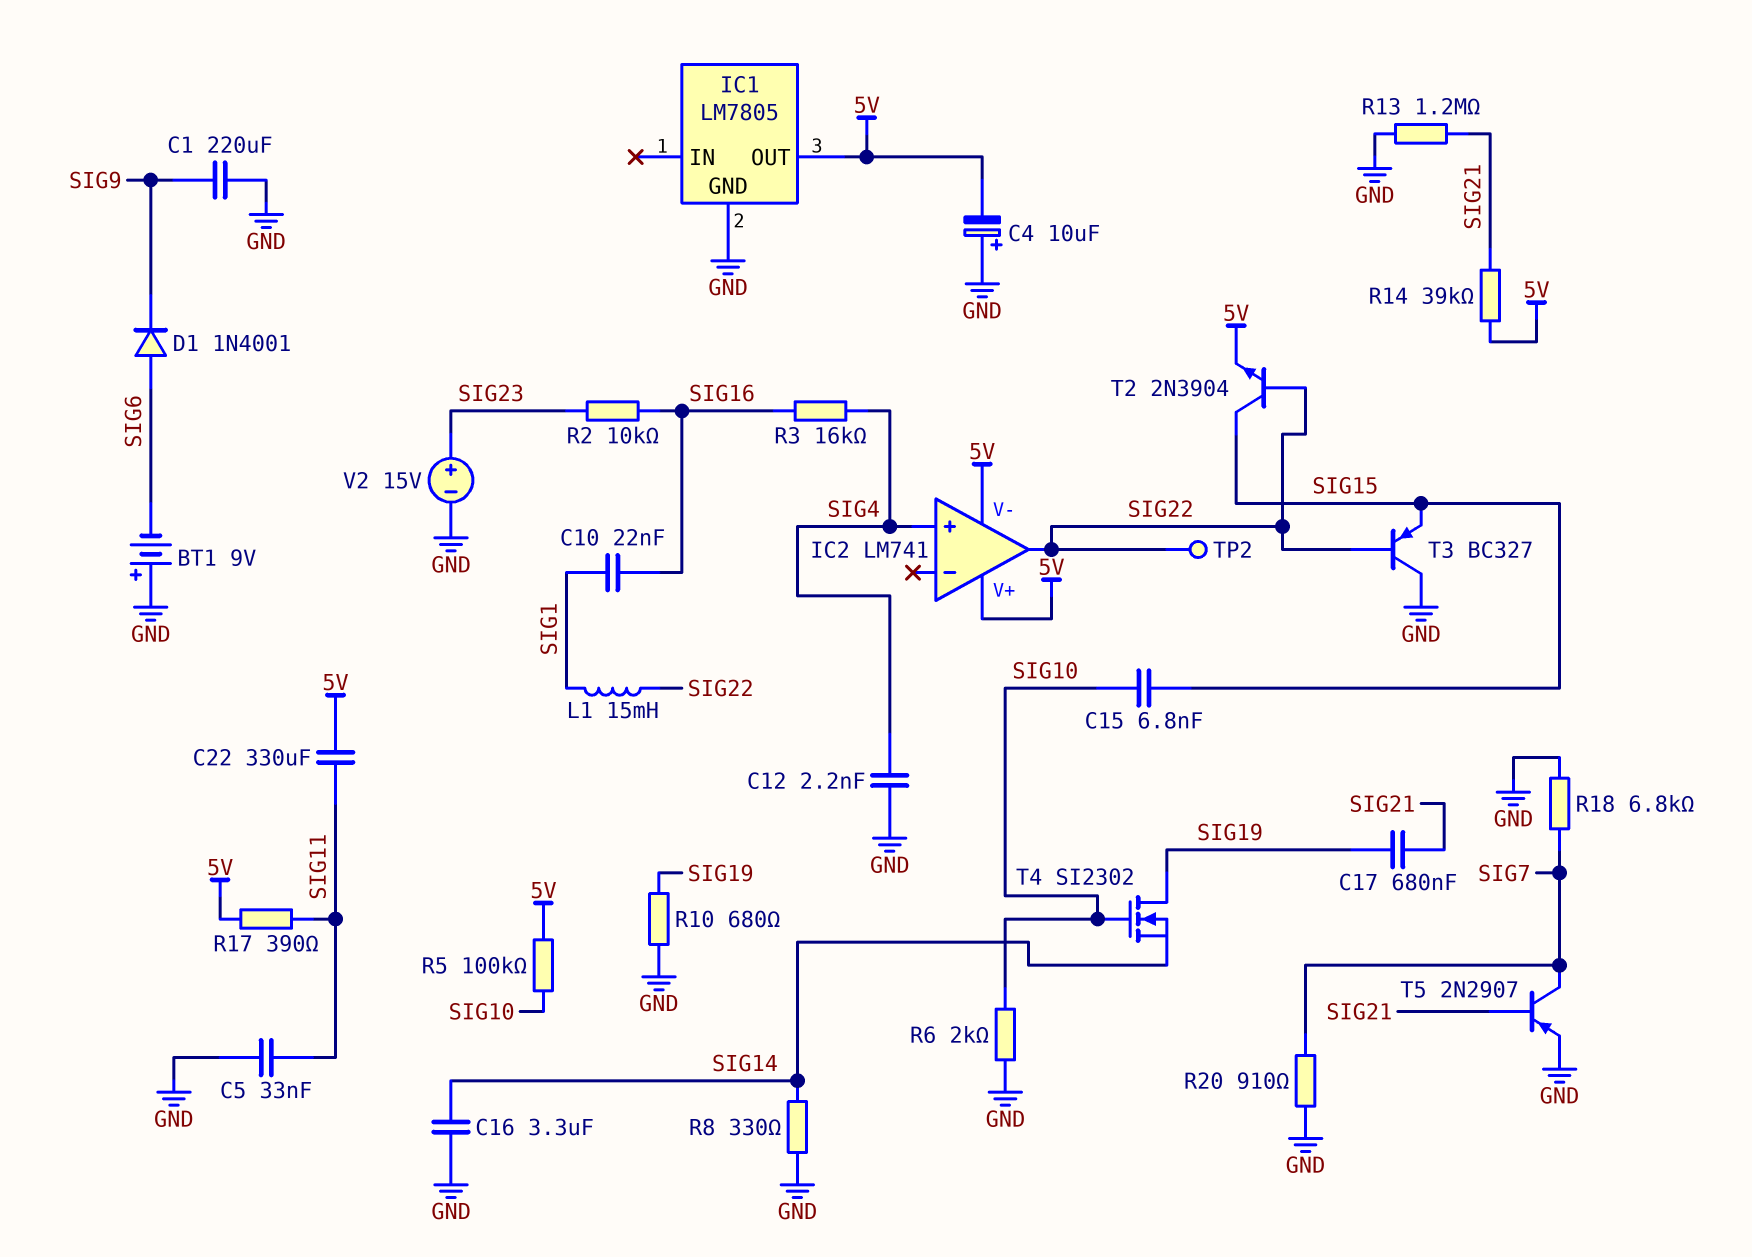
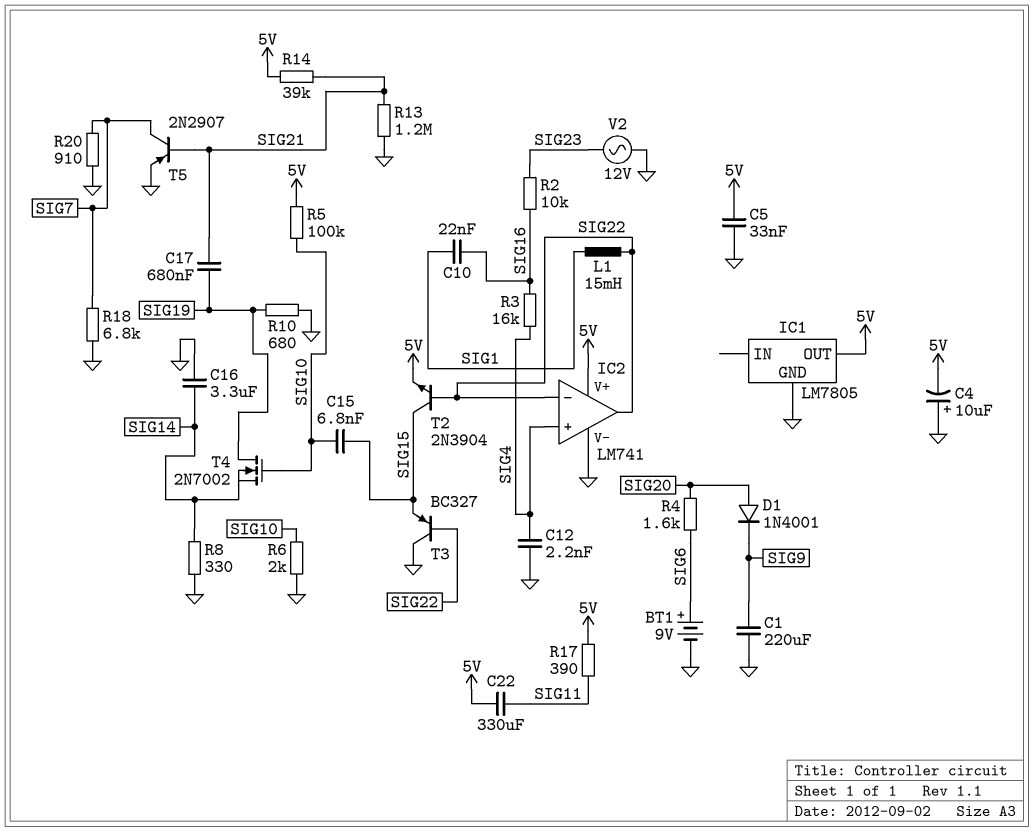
BT1: 9V (plus GND, minus SIG6) -> 9V (plus SIG6, minus GND)
C5: 33nF (GND, SIG11) -> 33nF (5V, GND)
D1: diode 1N4001 (A SIG6, K SIG9) -> diode 1N4001 (A SIG20, K SIG9)
IC2 pin V-: 5V -> GND
IC2 pin in-: none -> SIG22
R4: none -> 1.6k (SIG6, SIG20)
T4: NMOS SI2302 (G SIG10, D SIG19, S SIG14) -> NMOS 2N7002 (G SIG10, D SIG19, S SIG14)
TP2: test point (SIG22) -> none
V2: 15V (plus SIG23, minus GND) -> AC 12V (GND, SIG23)

